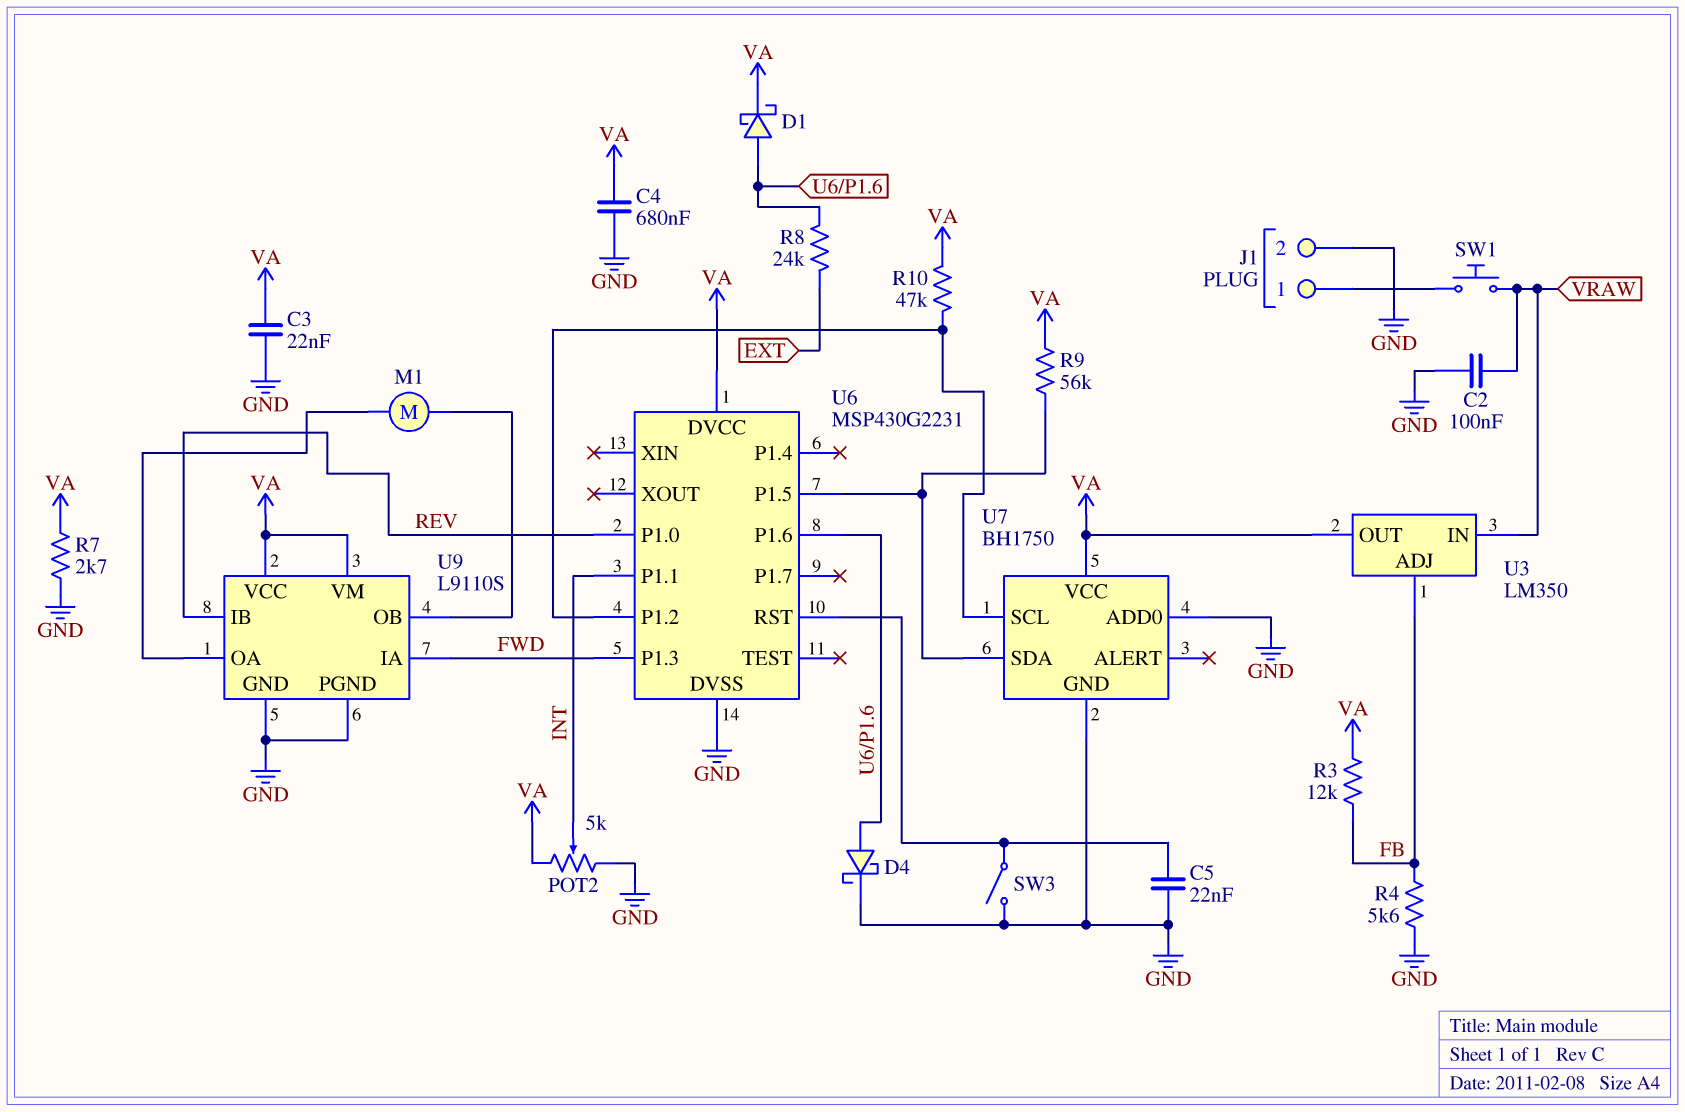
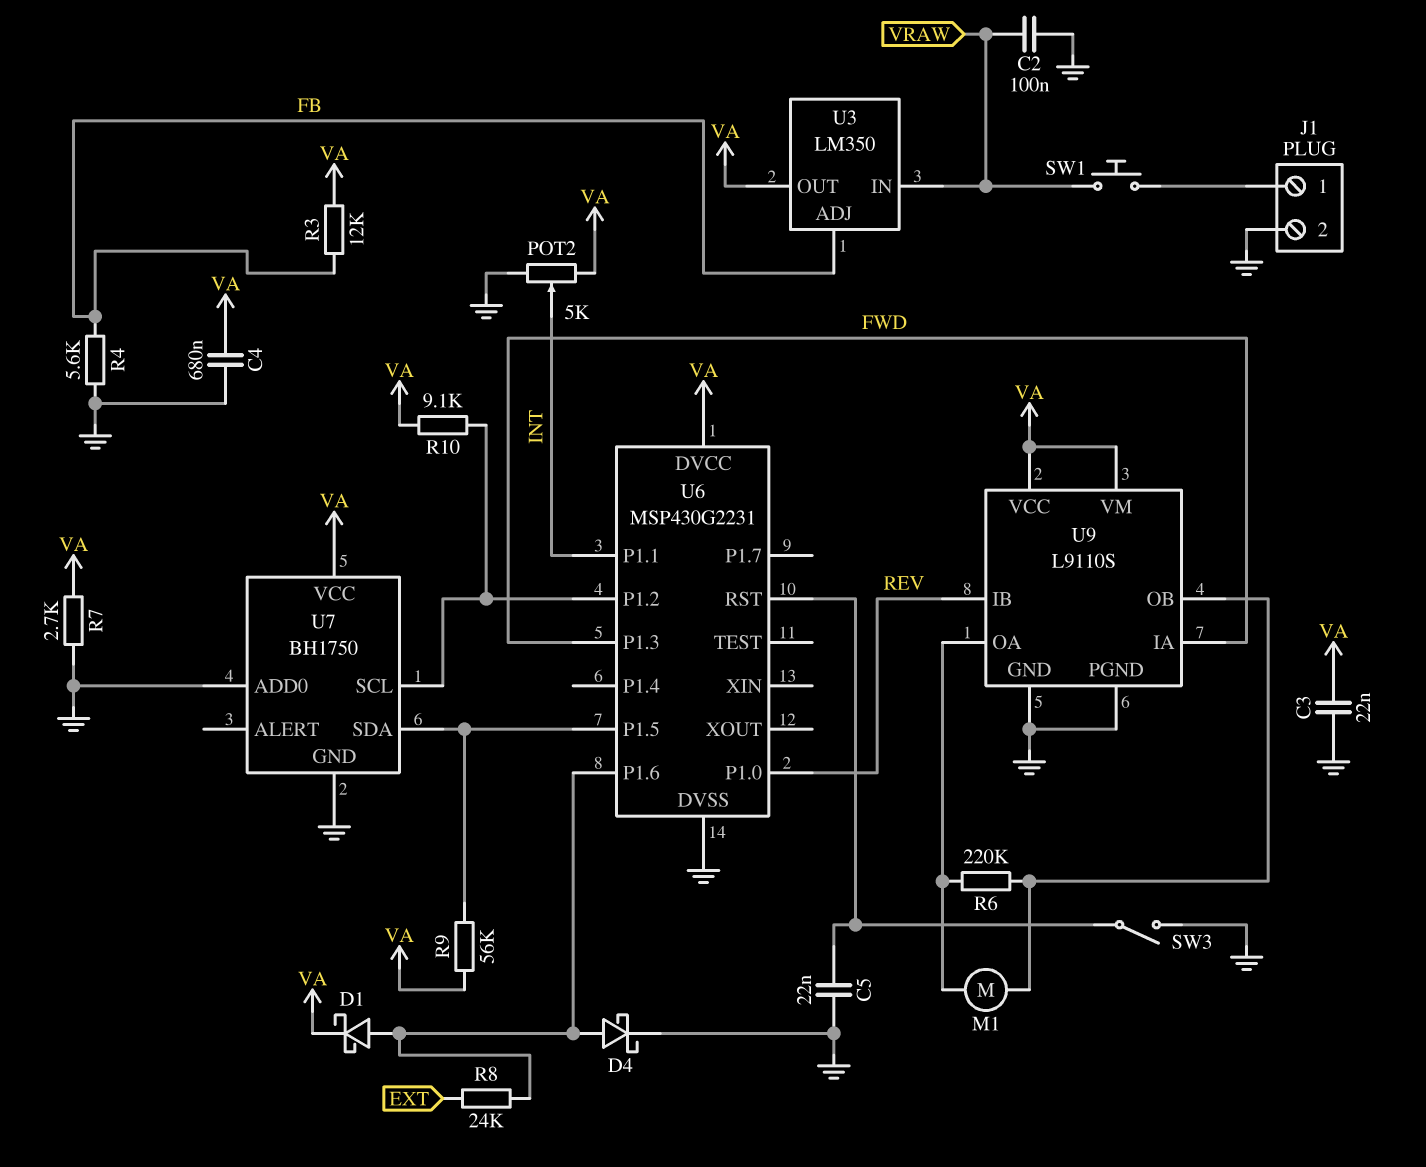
R6: none -> 220k (U9/OA, U9/OB)
R10: 47k (U6/P1.2, VA) -> 9.1k (U6/P1.2, VA)

